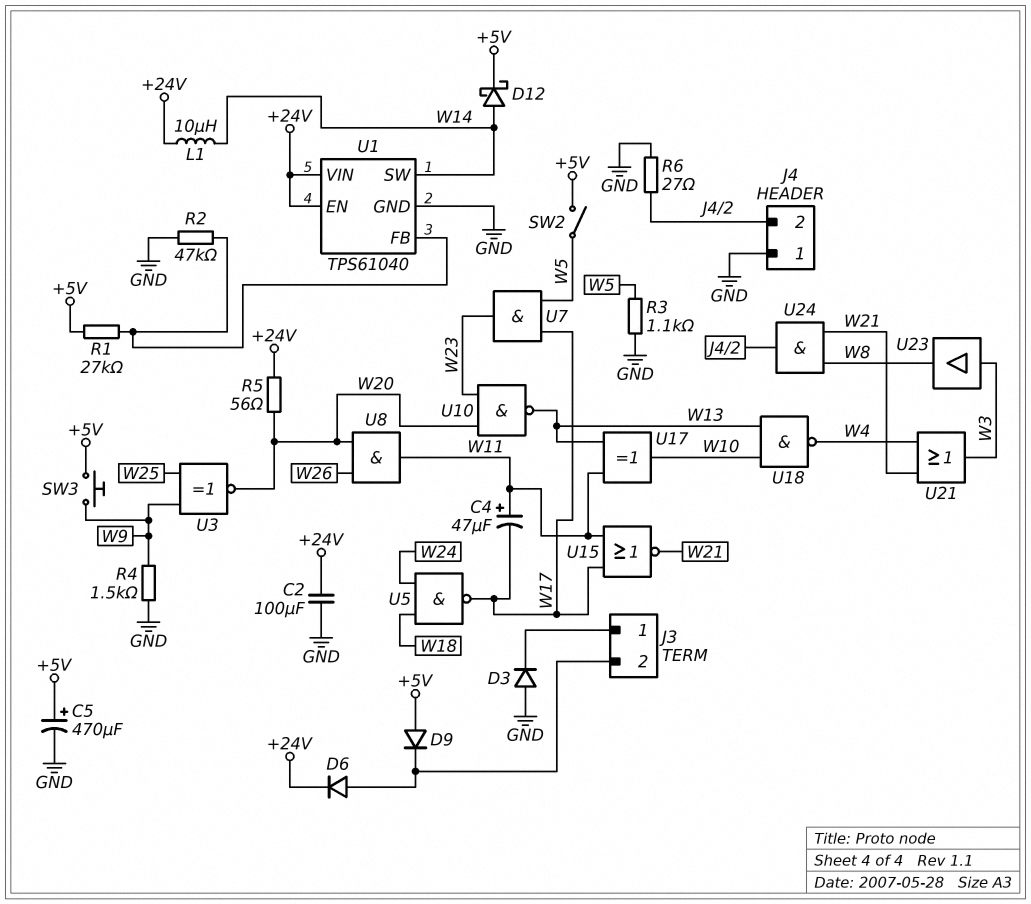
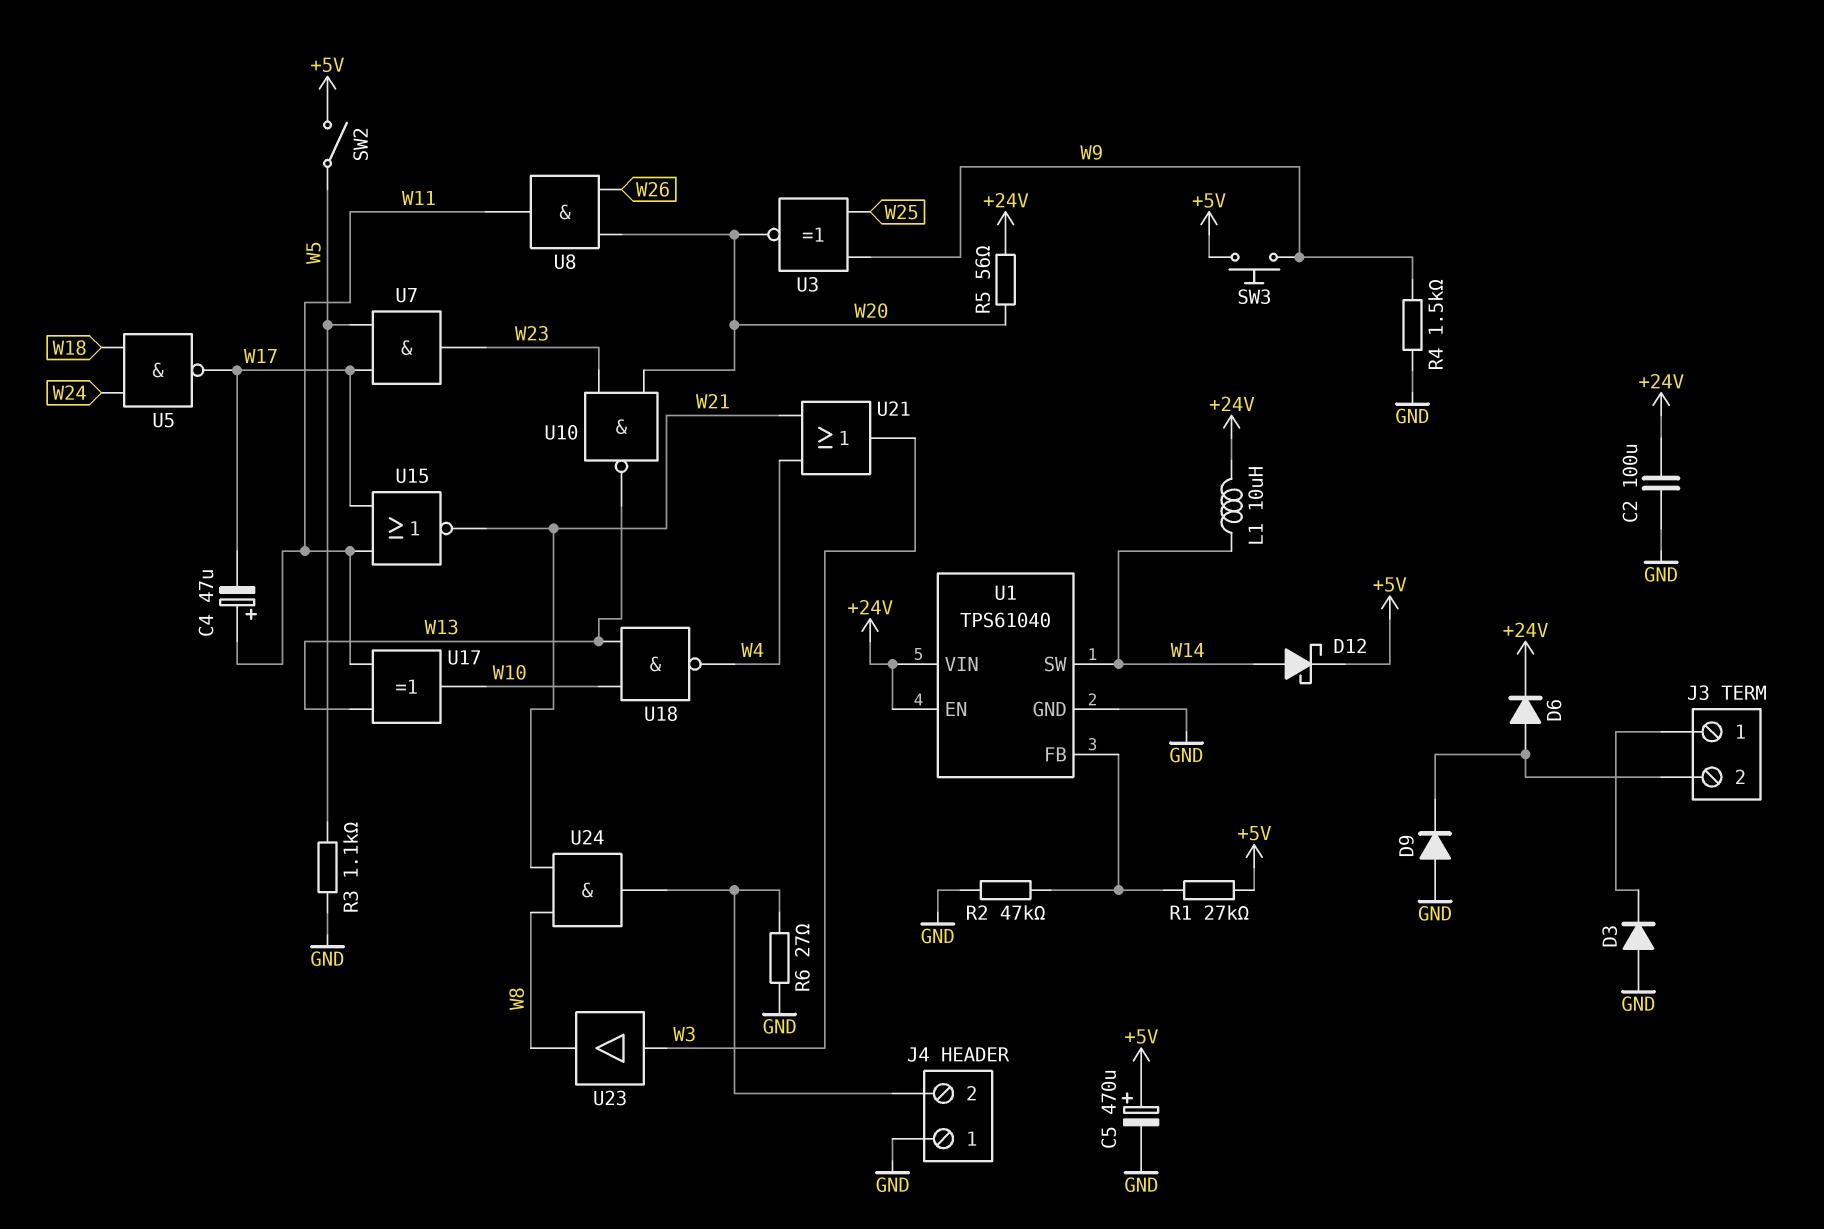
D9: diode (A +5V, K J3/2) -> diode (A GND, K J3/2)

